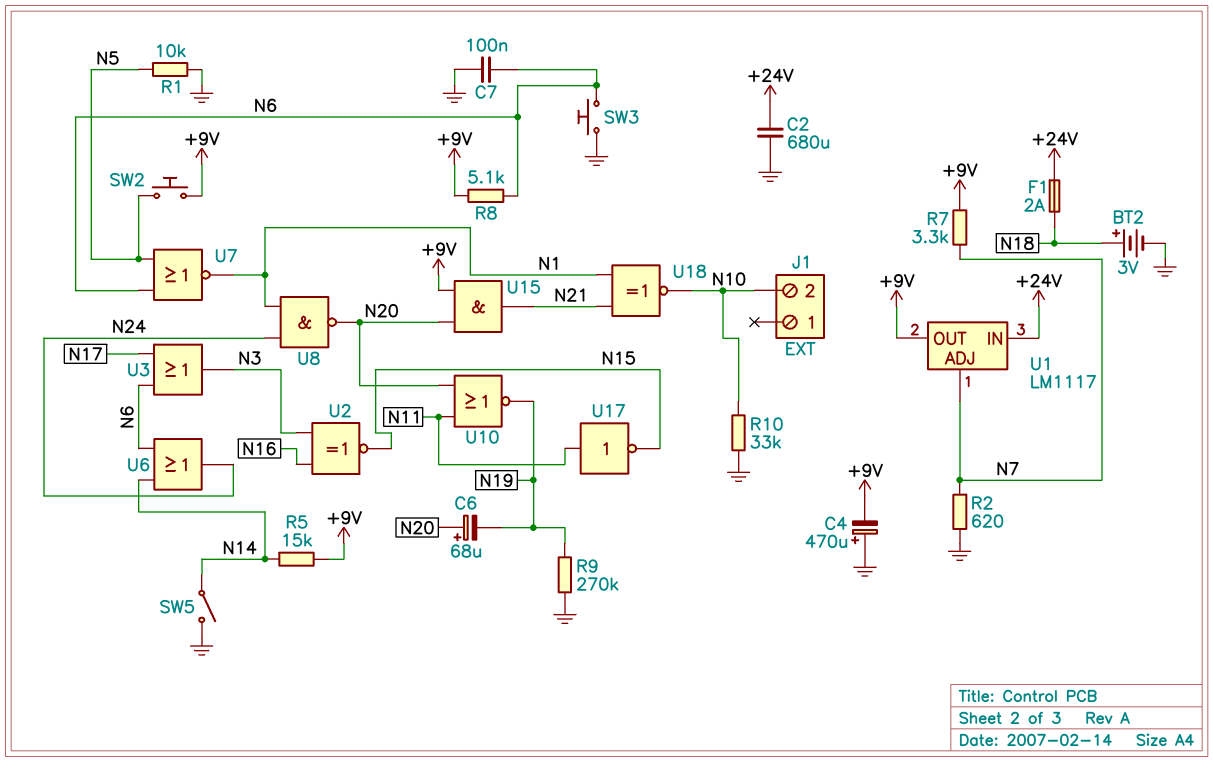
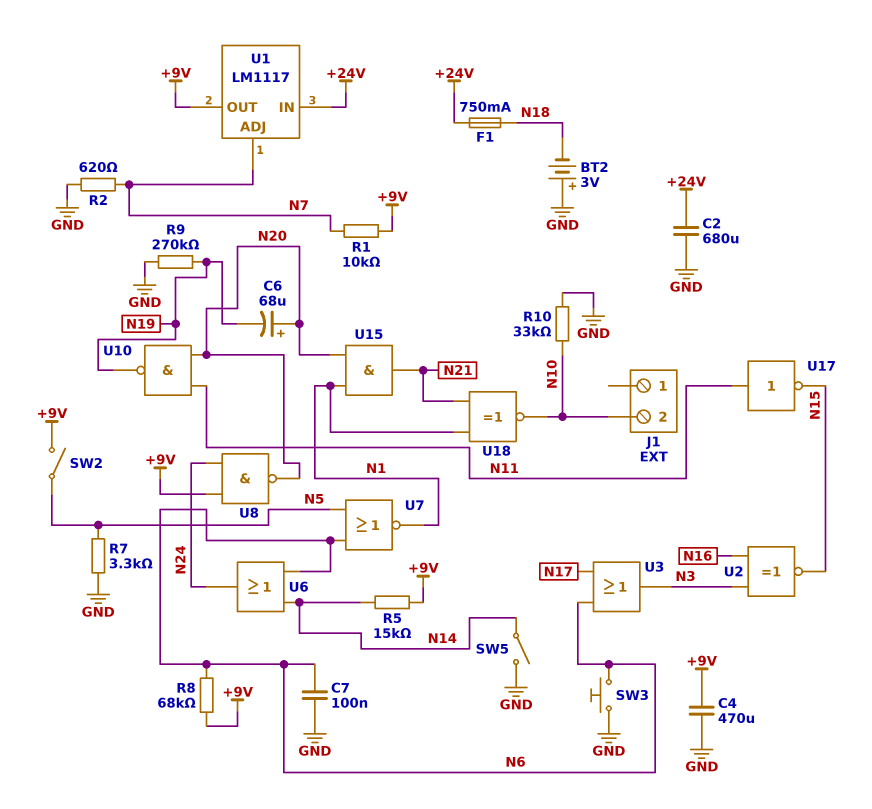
BT2: 3V (plus N18, minus GND) -> 3V (plus GND, minus N18)
C4: 470uF (plus GND, minus +9V) -> 470uF (+9V, GND)
F1: 2A (+24V, N18) -> 750mA (+24V, N18)
R1: 10k (GND, N5) -> 10k (+9V, N7)
R7: 3.3k (+9V, N7) -> 3.3k (GND, N5)
R8: 5.1k (+9V, N6) -> 68k (+9V, N6)
SW2: button (+9V, N5) -> switch (+9V, N5)
U8: NAND (in N1, in N24, out N20) -> NAND (in +9V, in N24, out N20)
U10: NOR (in N11, in N20, out N19) -> NAND (in N11, in N20, out N19)
U15: AND (in +9V, in N20, out N21) -> AND (in N1, in N20, out N21)

